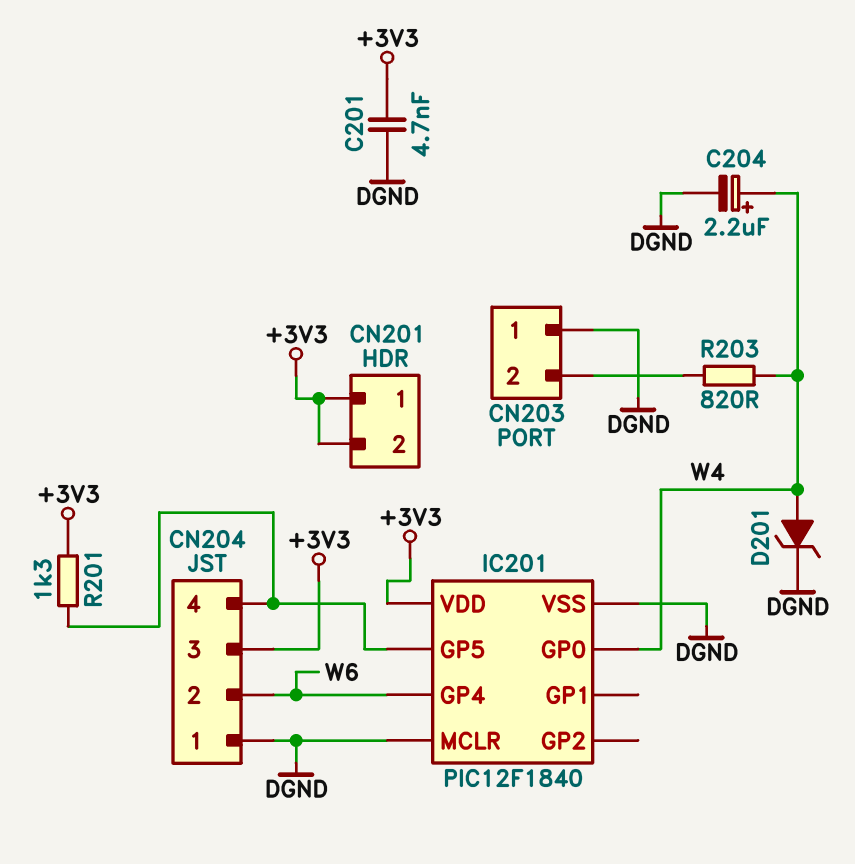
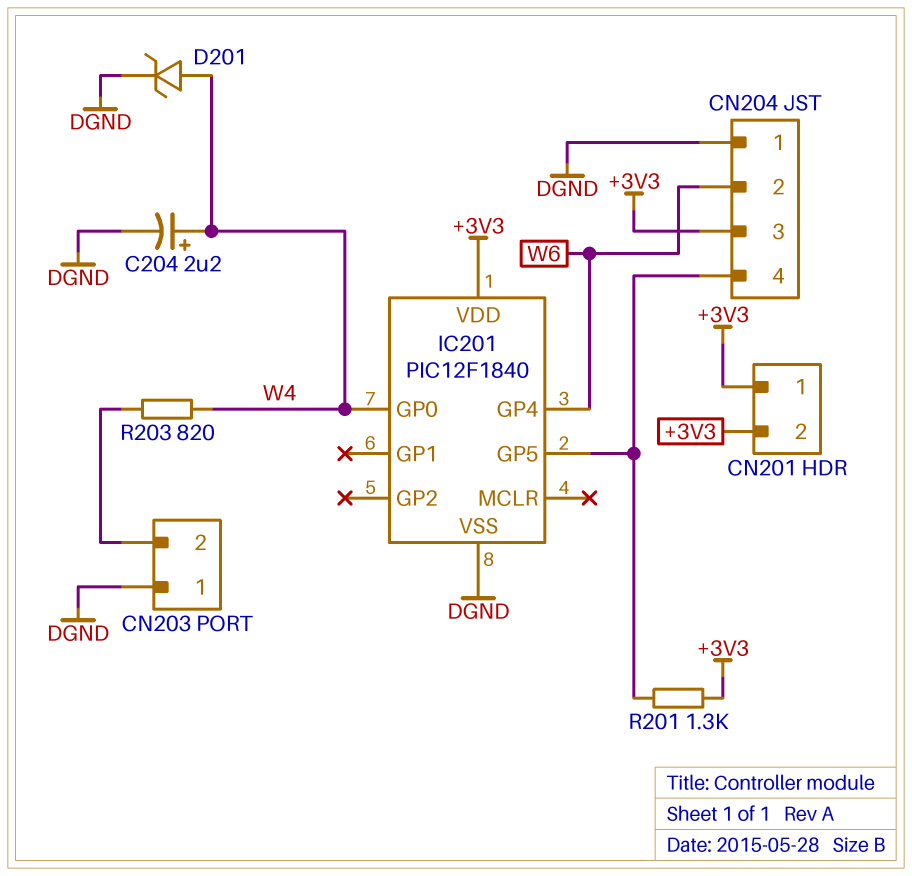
C201: 4.7nF (+3V3, DGND) -> none
IC201 pin MCLR: DGND -> none

